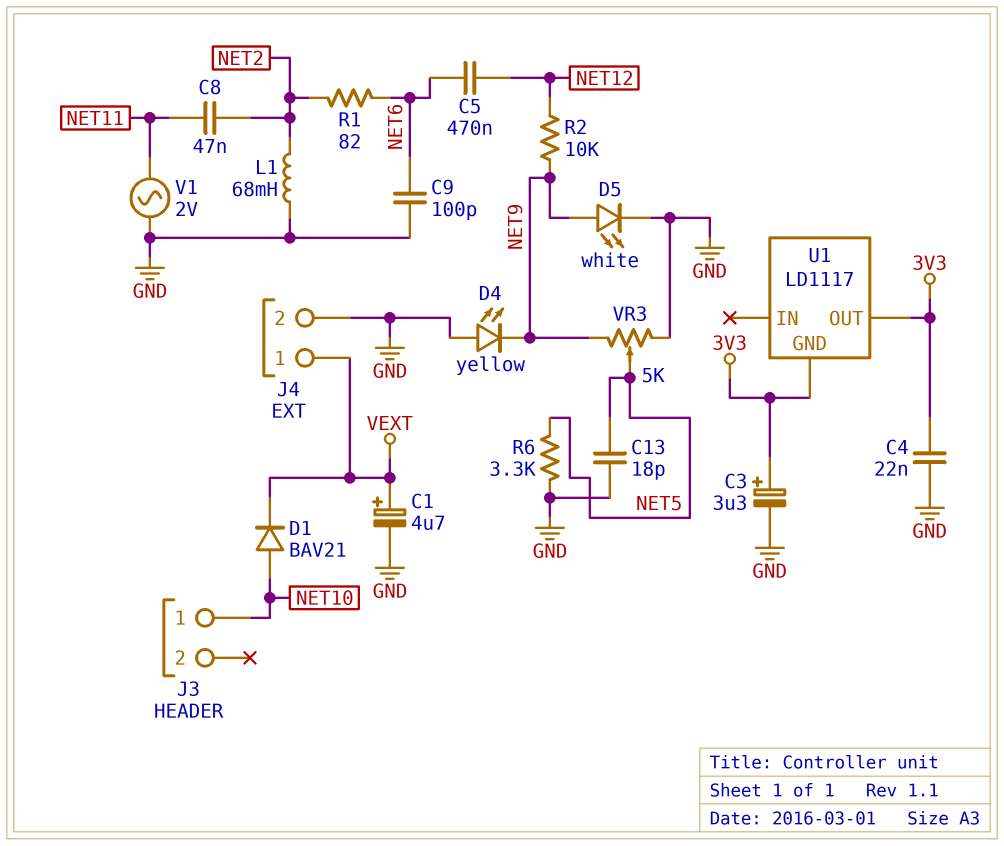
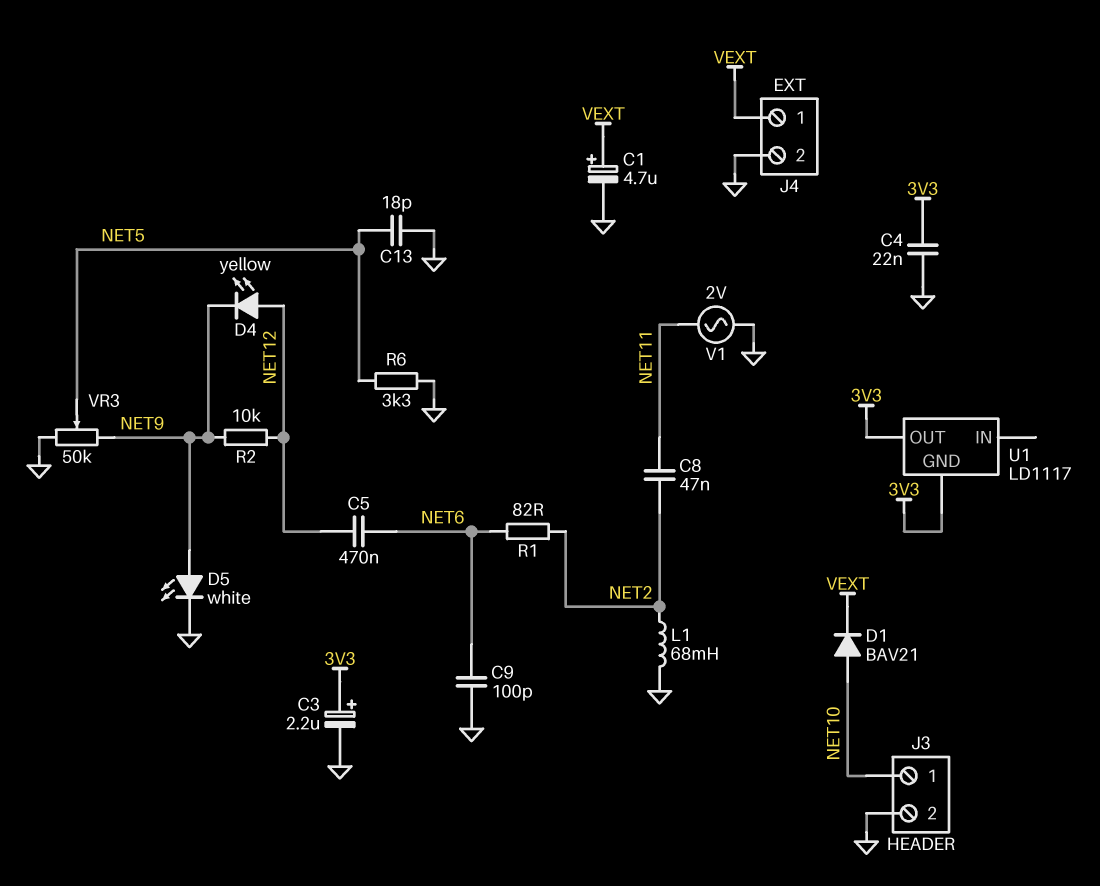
C3: 3.3uF (plus 3V3, minus GND) -> 2.2uF (plus 3V3, minus GND)
D4: LED yellow (A GND, K NET9) -> LED yellow (A NET12, K NET9)
J3 pin 2: none -> GND
VR3: 5k (GND, NET9, wiper NET5) -> 50k (GND, NET9, wiper NET5)

